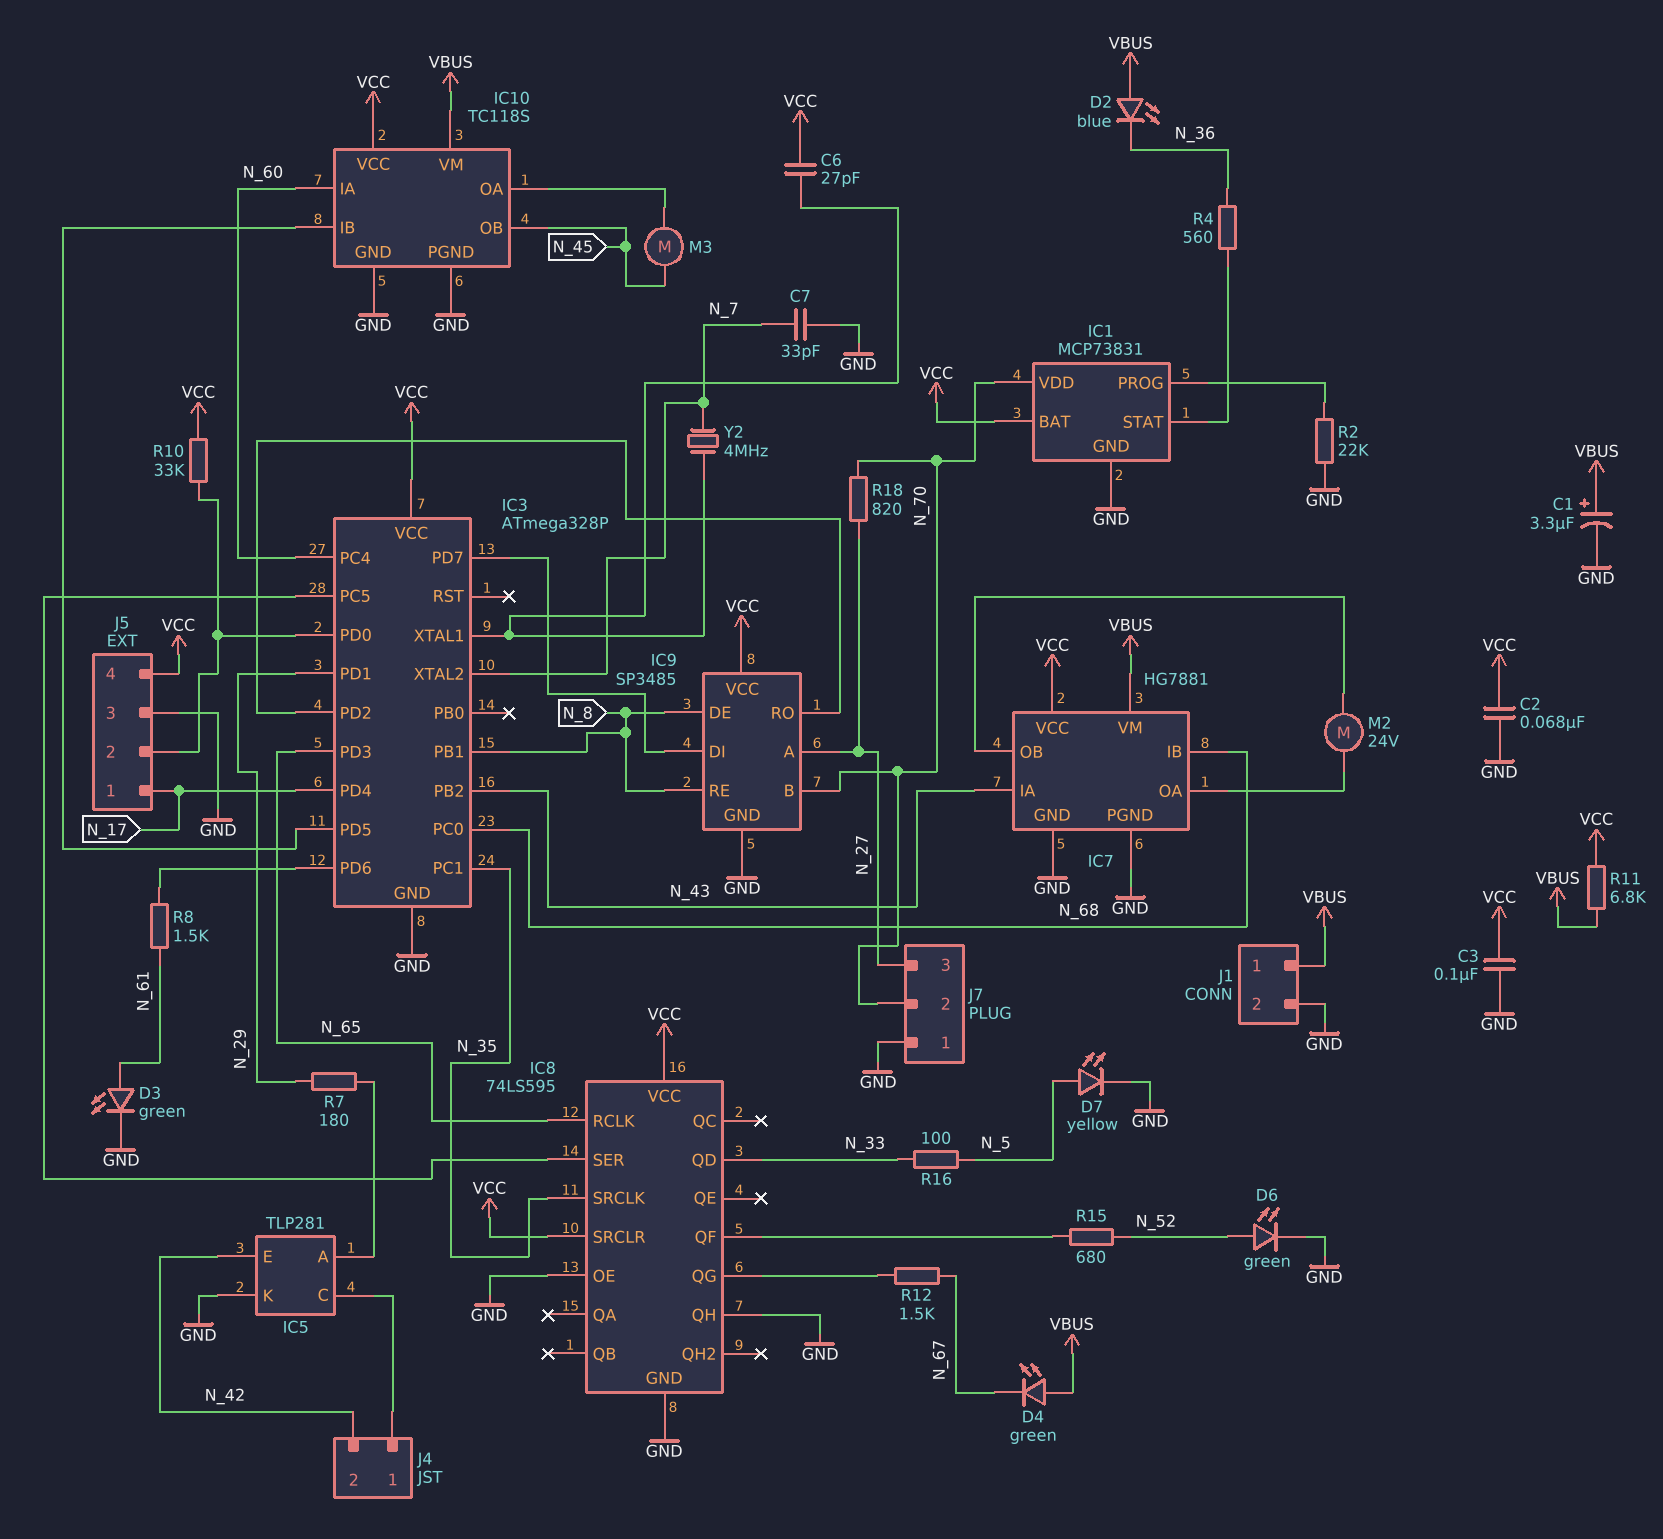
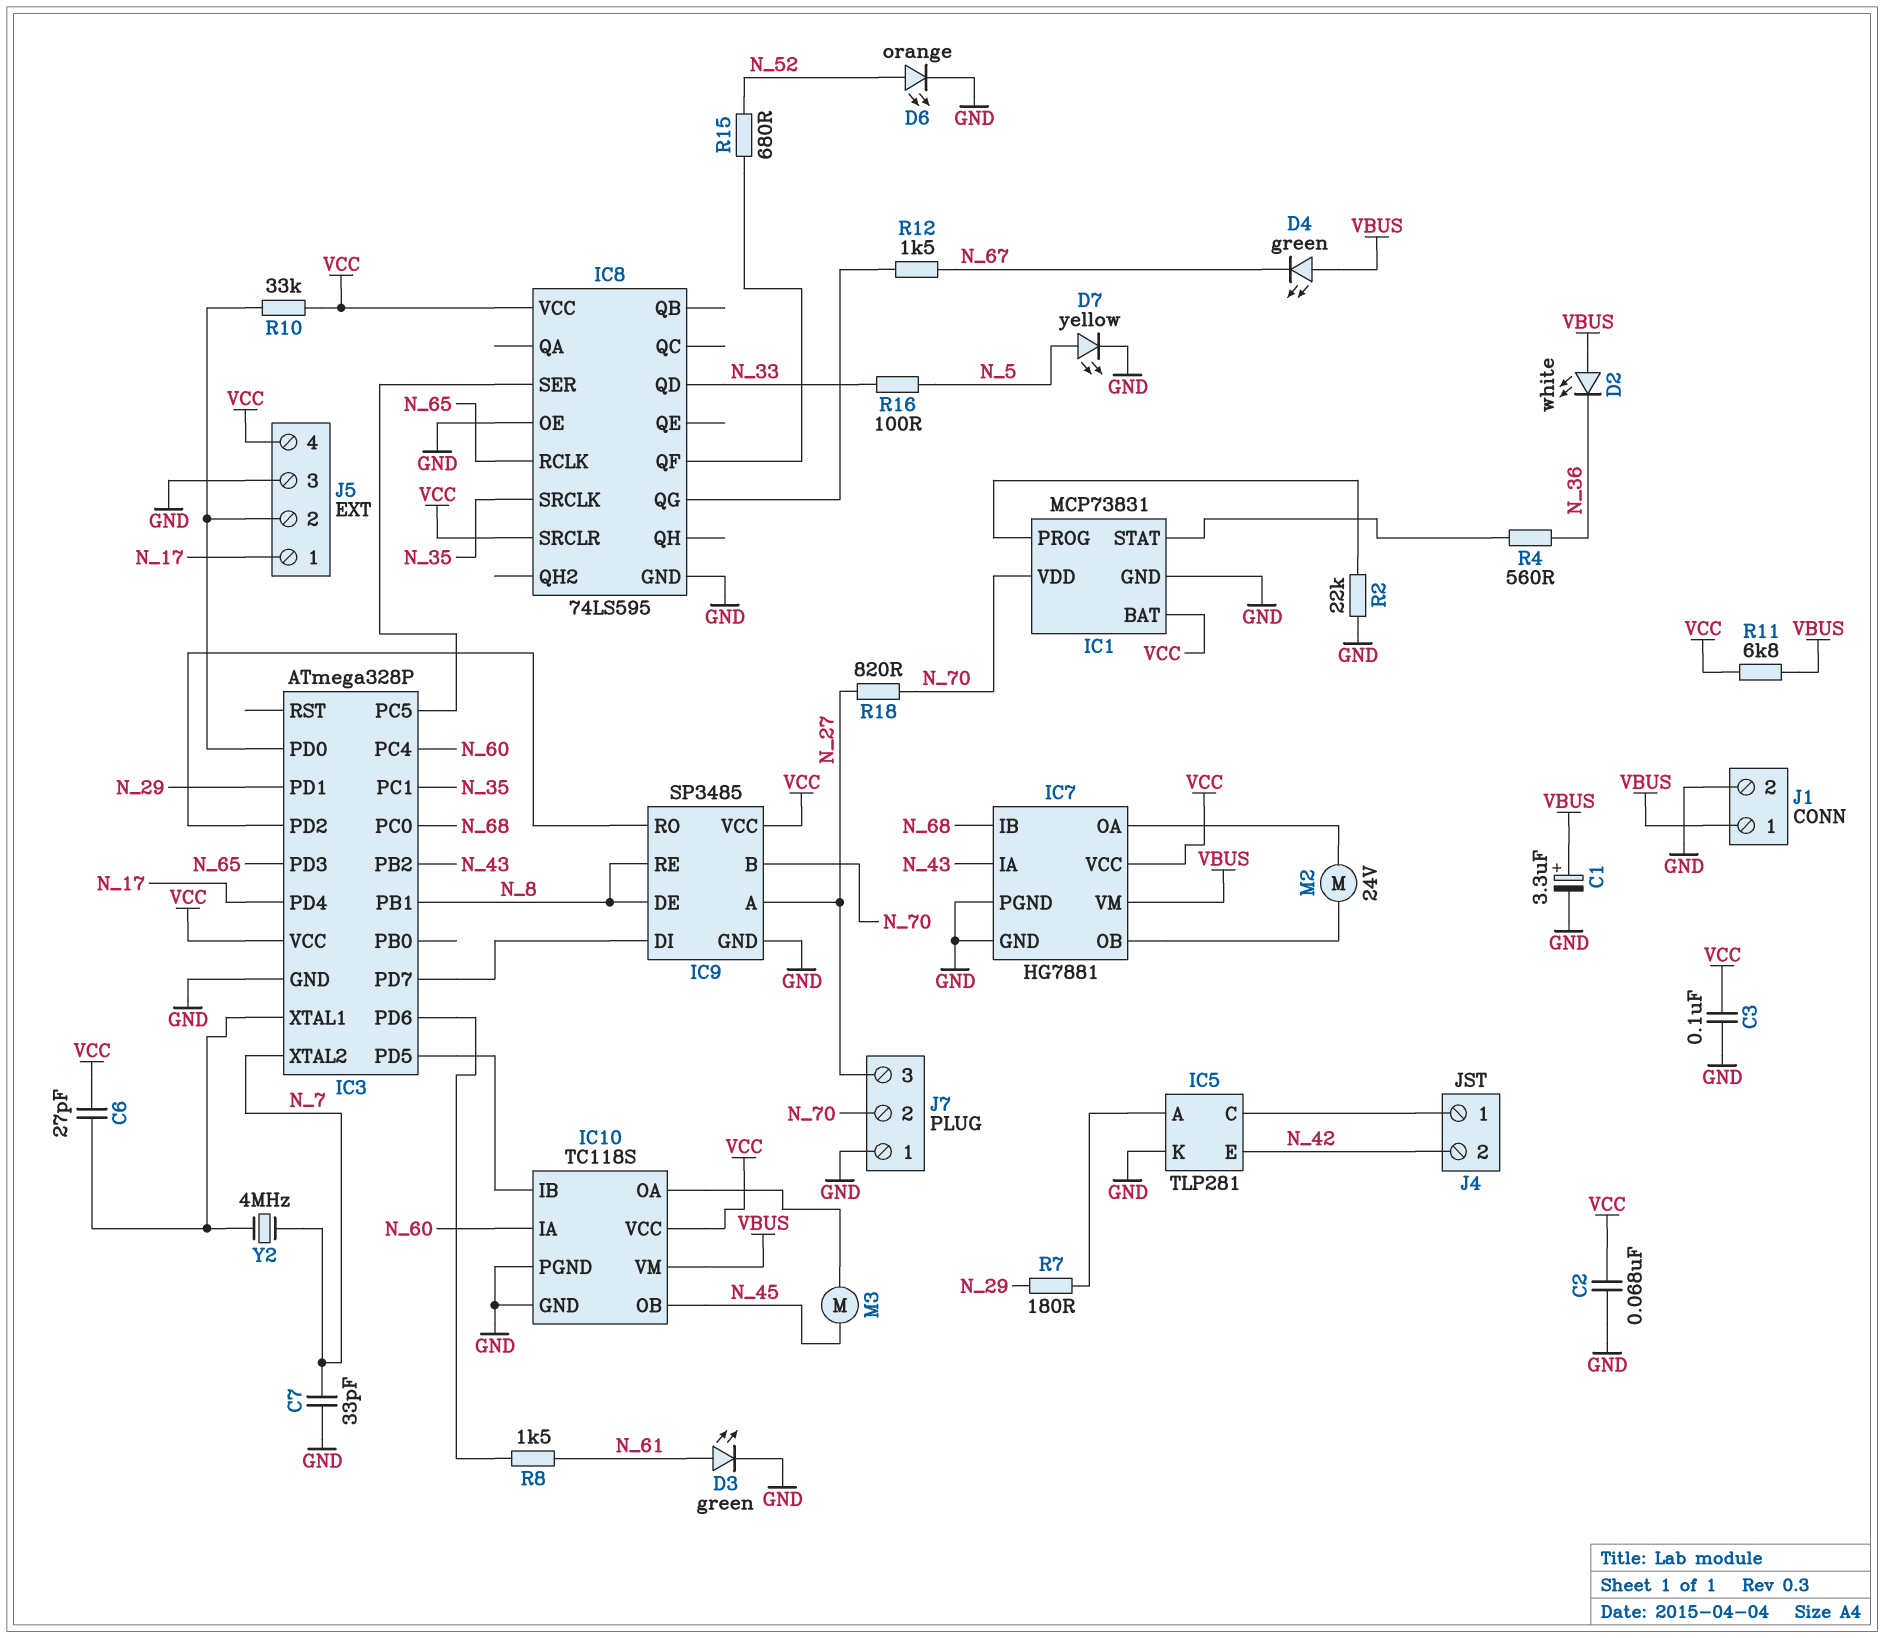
D2: LED blue (A VBUS, K N_36) -> LED white (A VBUS, K N_36)
D6: LED green (A N_52, K GND) -> LED orange (A N_52, K GND)
IC8 pin QH: GND -> none

